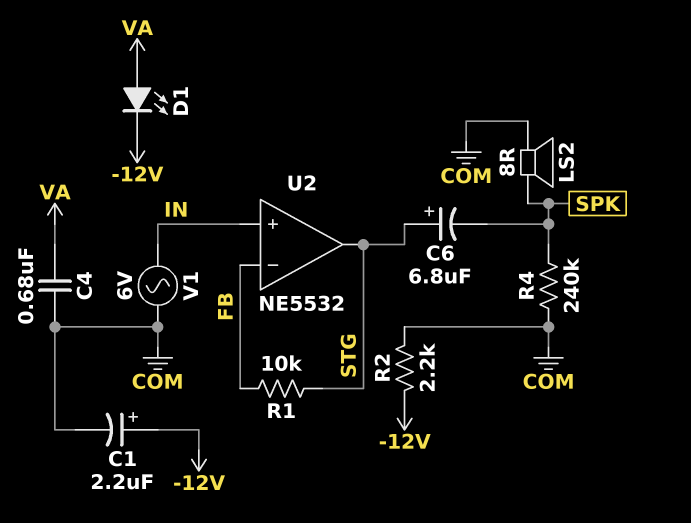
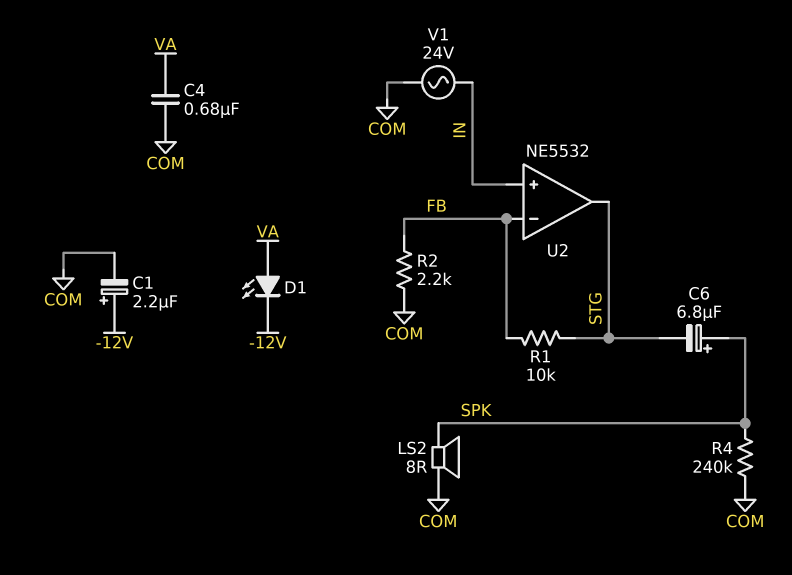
C6: 6.8uF (plus STG, minus SPK) -> 6.8uF (plus SPK, minus STG)
R2: 2.2k (-12V, COM) -> 2.2k (COM, FB)
V1: AC 6V (COM, IN) -> AC 24V (COM, IN)

